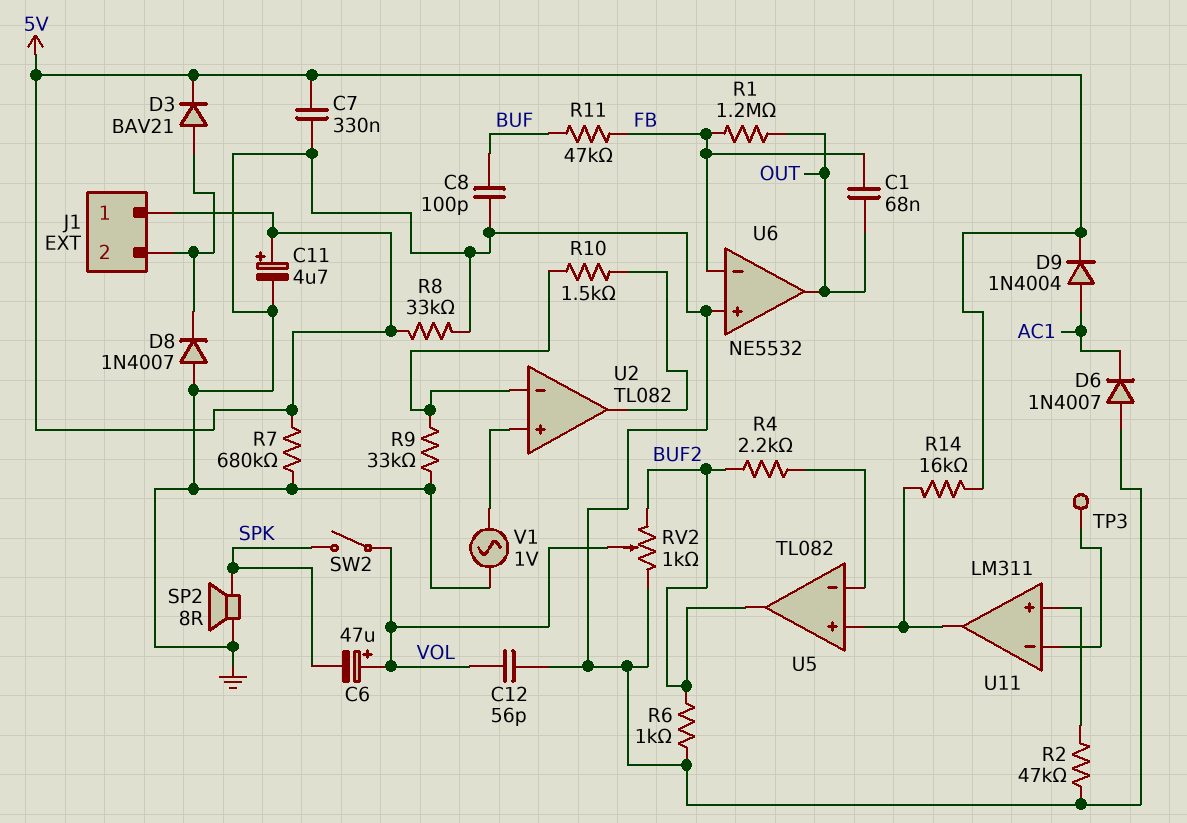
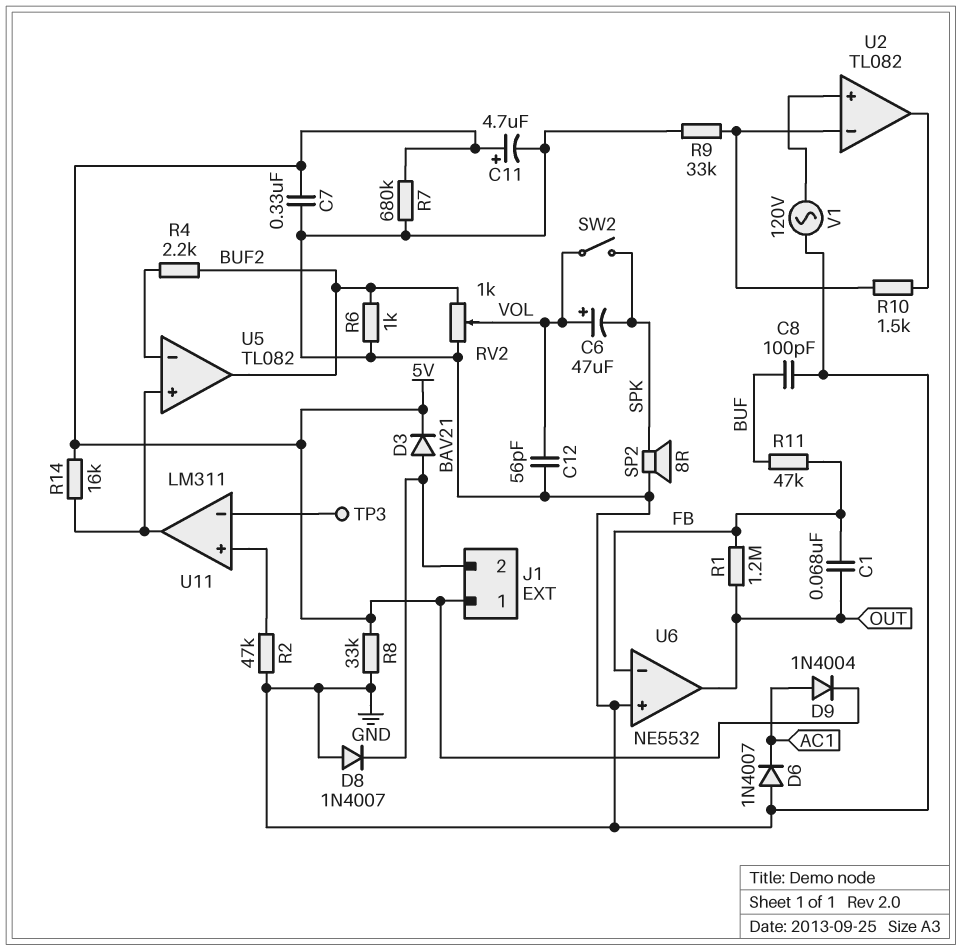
V1: AC 1V (GND, U2/in+) -> AC 120V (GND, U2/in+)

